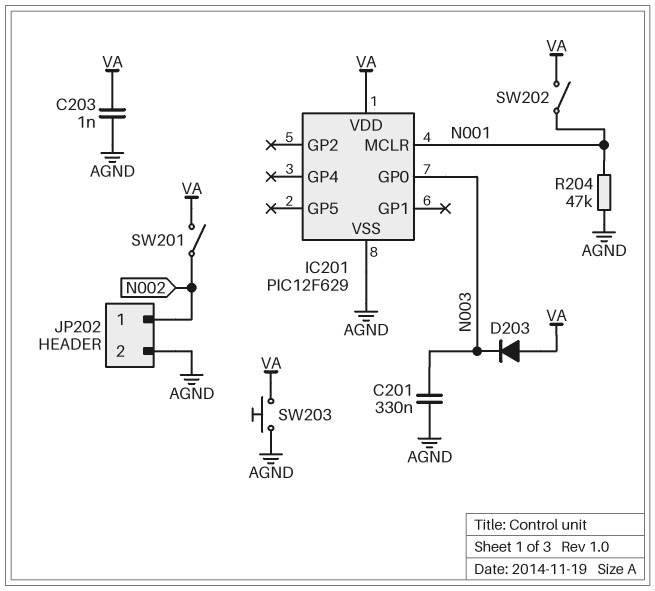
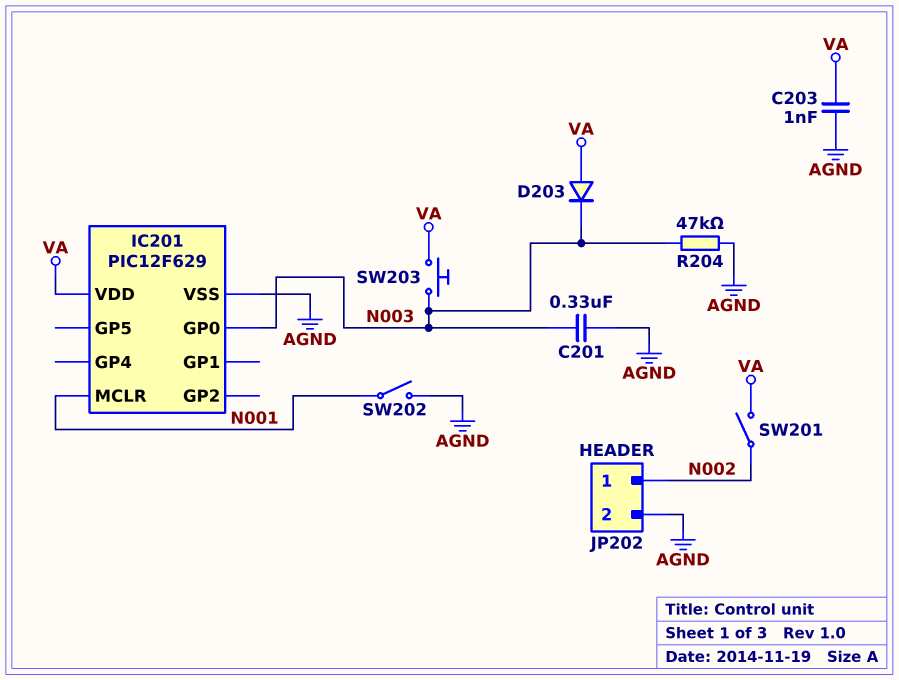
R204: 47k (AGND, N001) -> 47k (AGND, N003)
SW202: switch (N001, VA) -> switch (AGND, N001)
SW203: button (AGND, VA) -> button (N003, VA)

